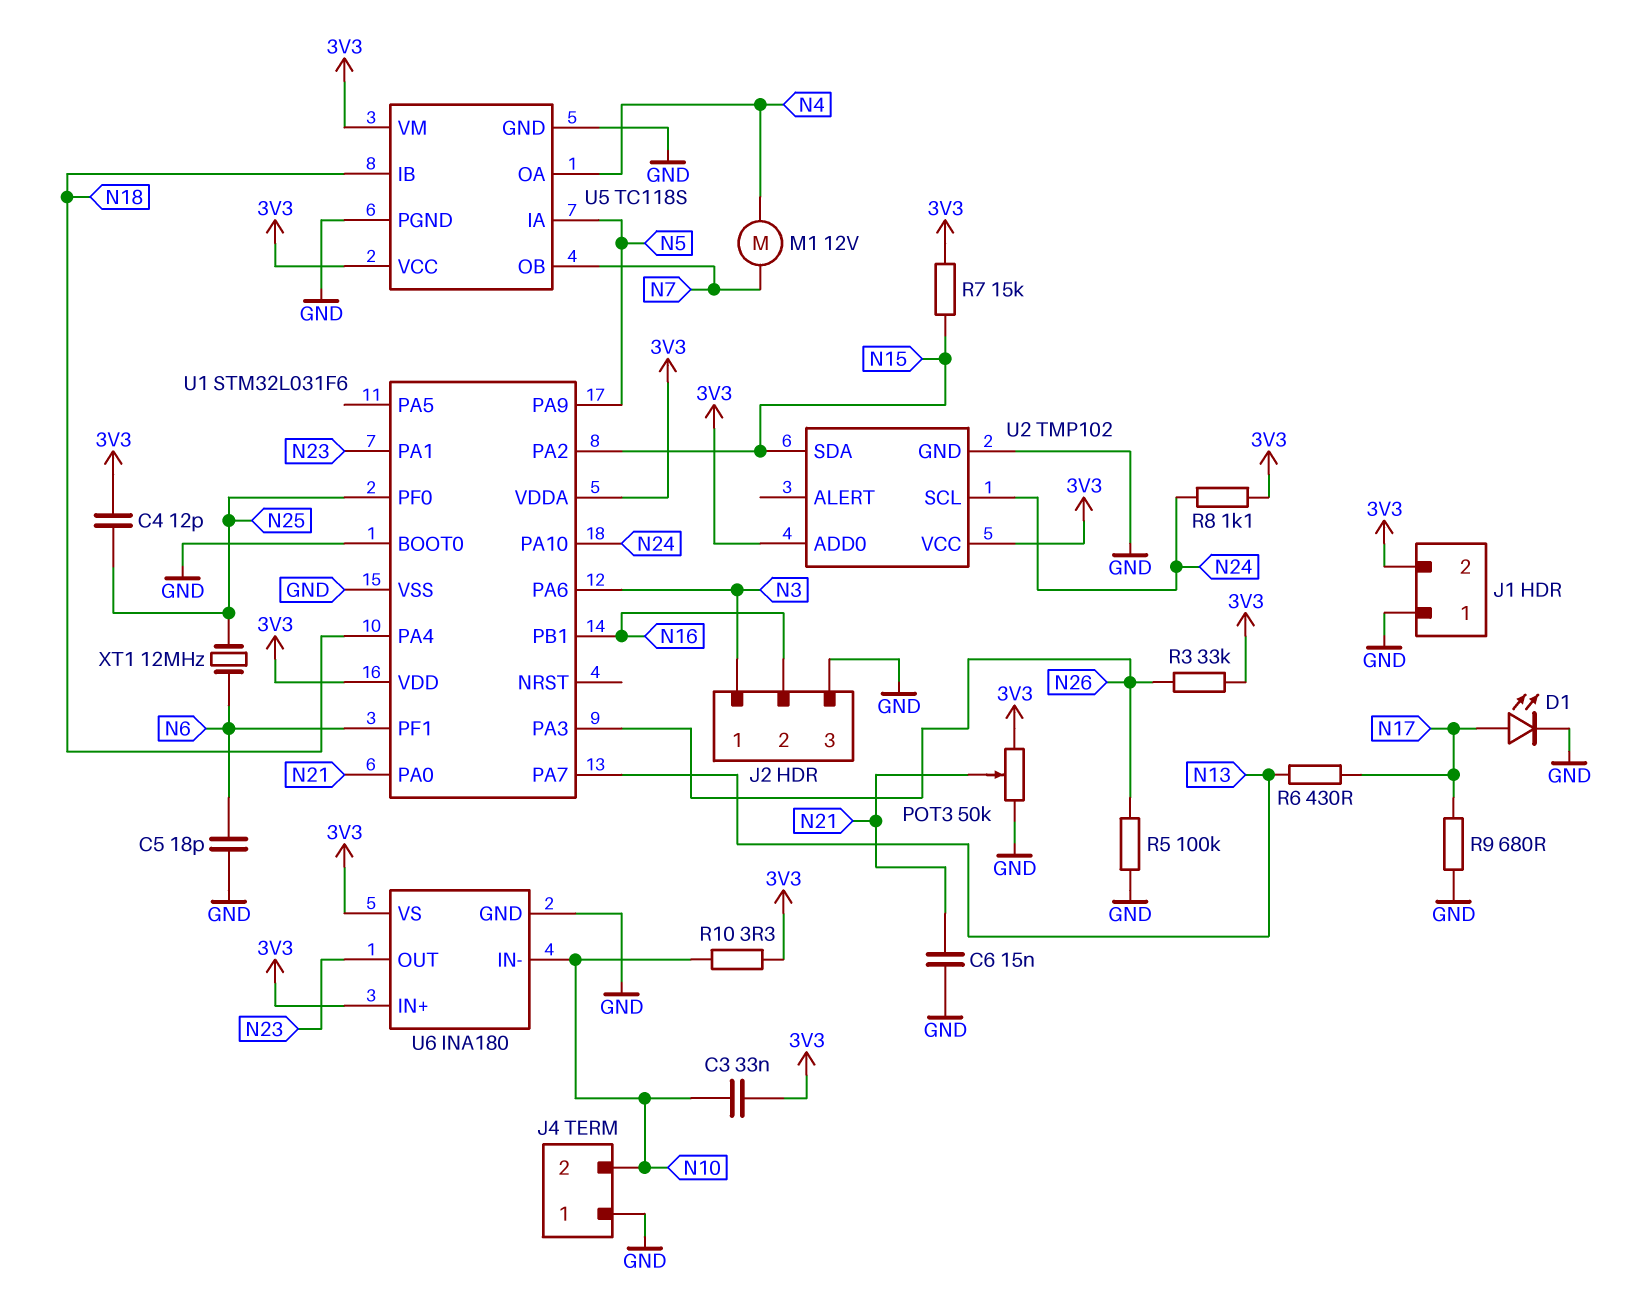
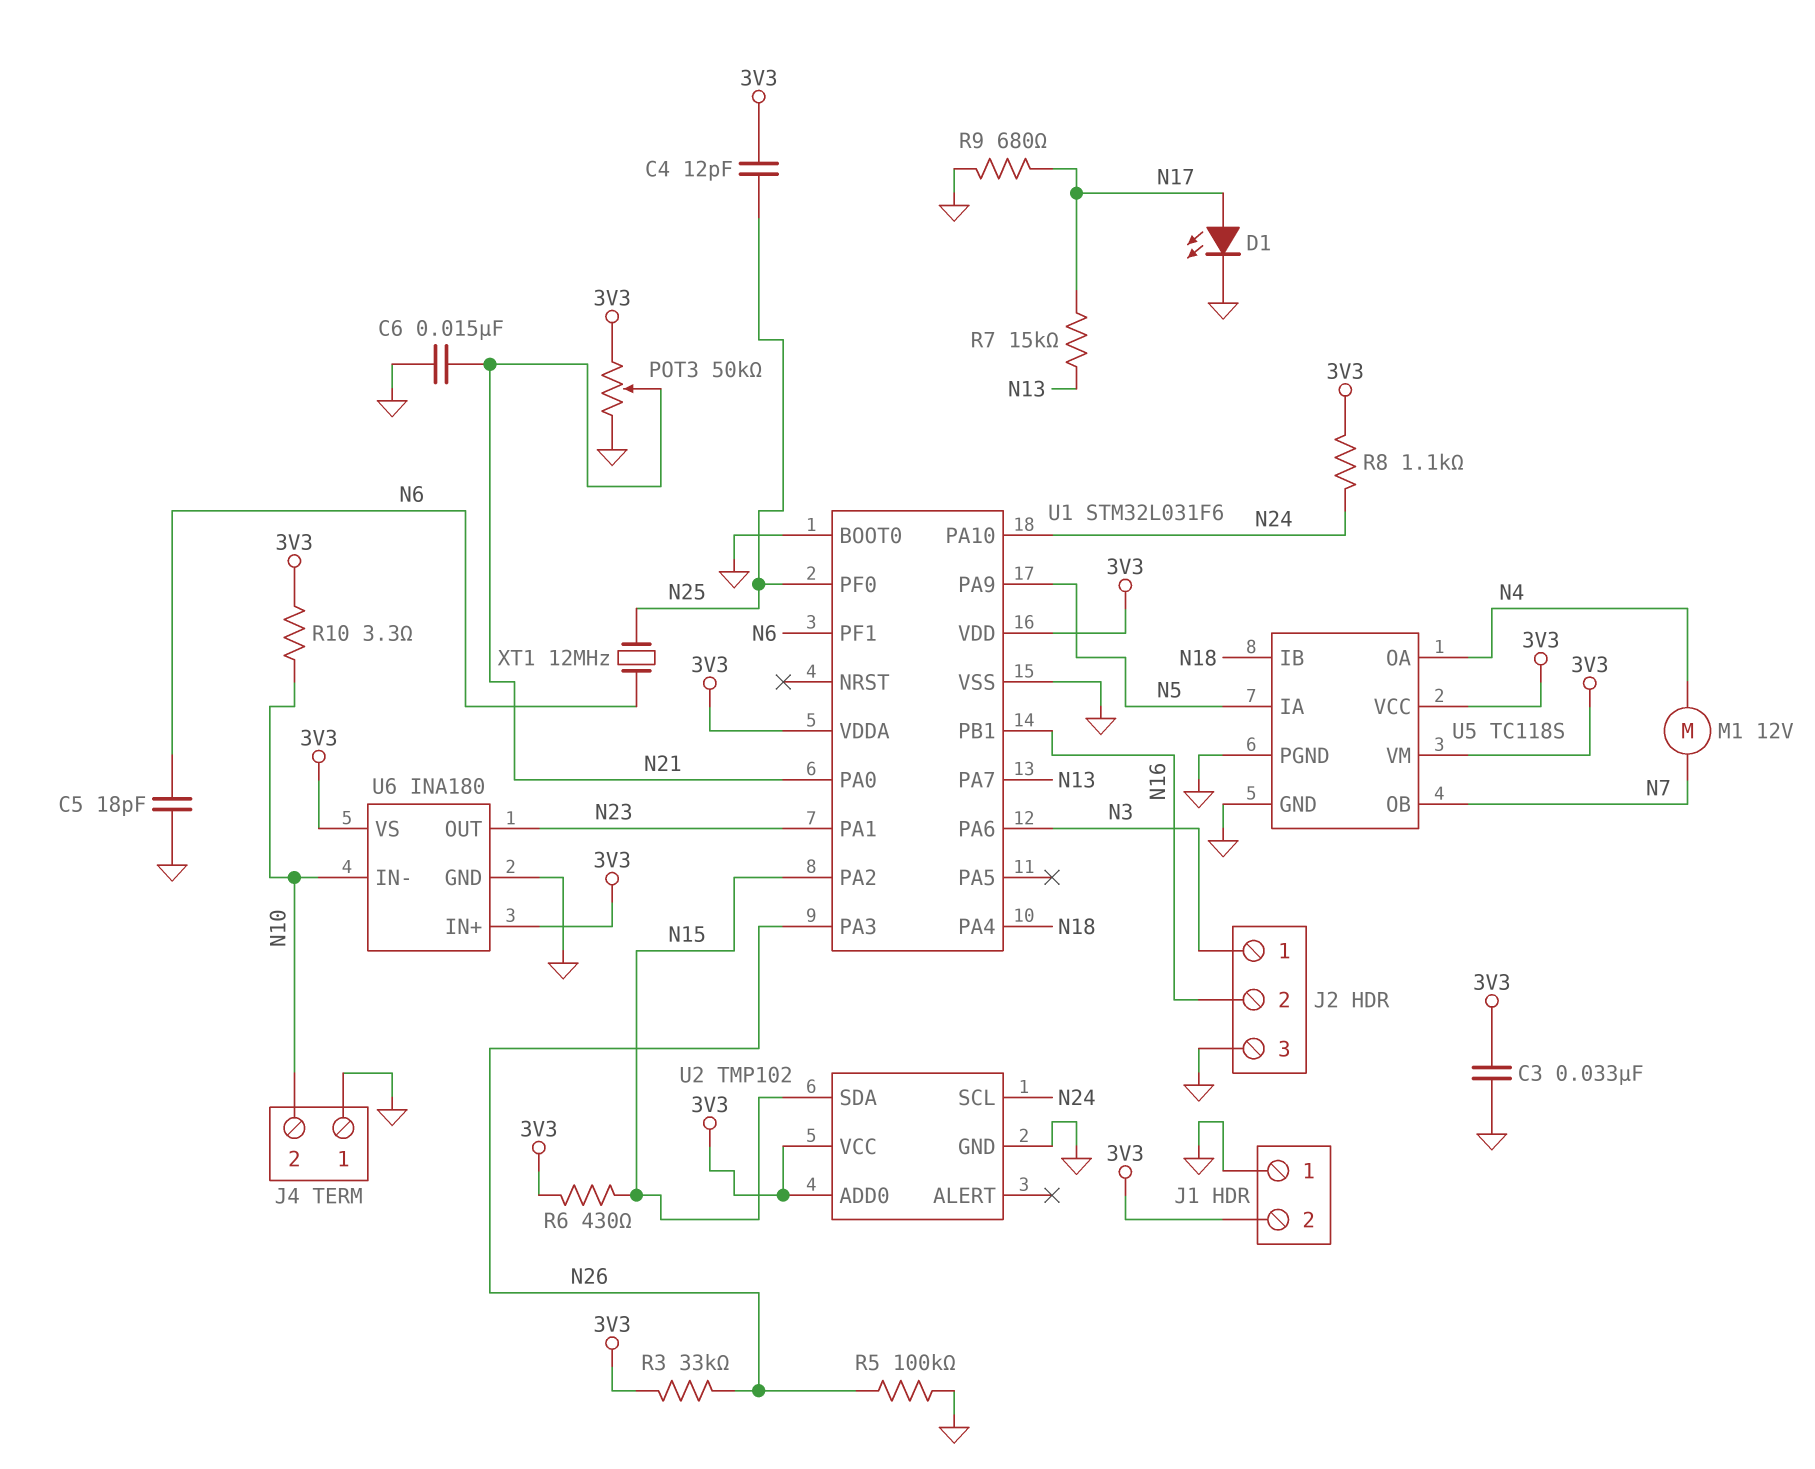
C3: 33nF (3V3, N10) -> 33nF (3V3, GND)
R6: 430 (N13, N17) -> 430 (3V3, N15)
R7: 15k (3V3, N15) -> 15k (N13, N17)

